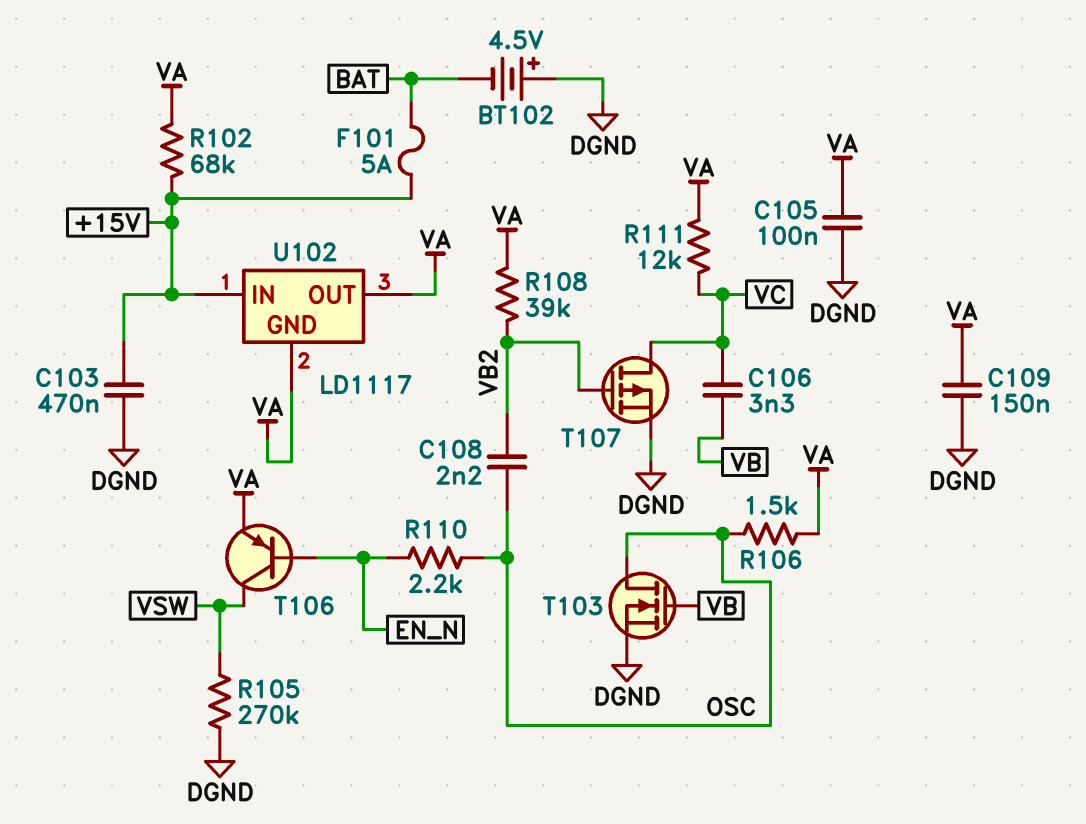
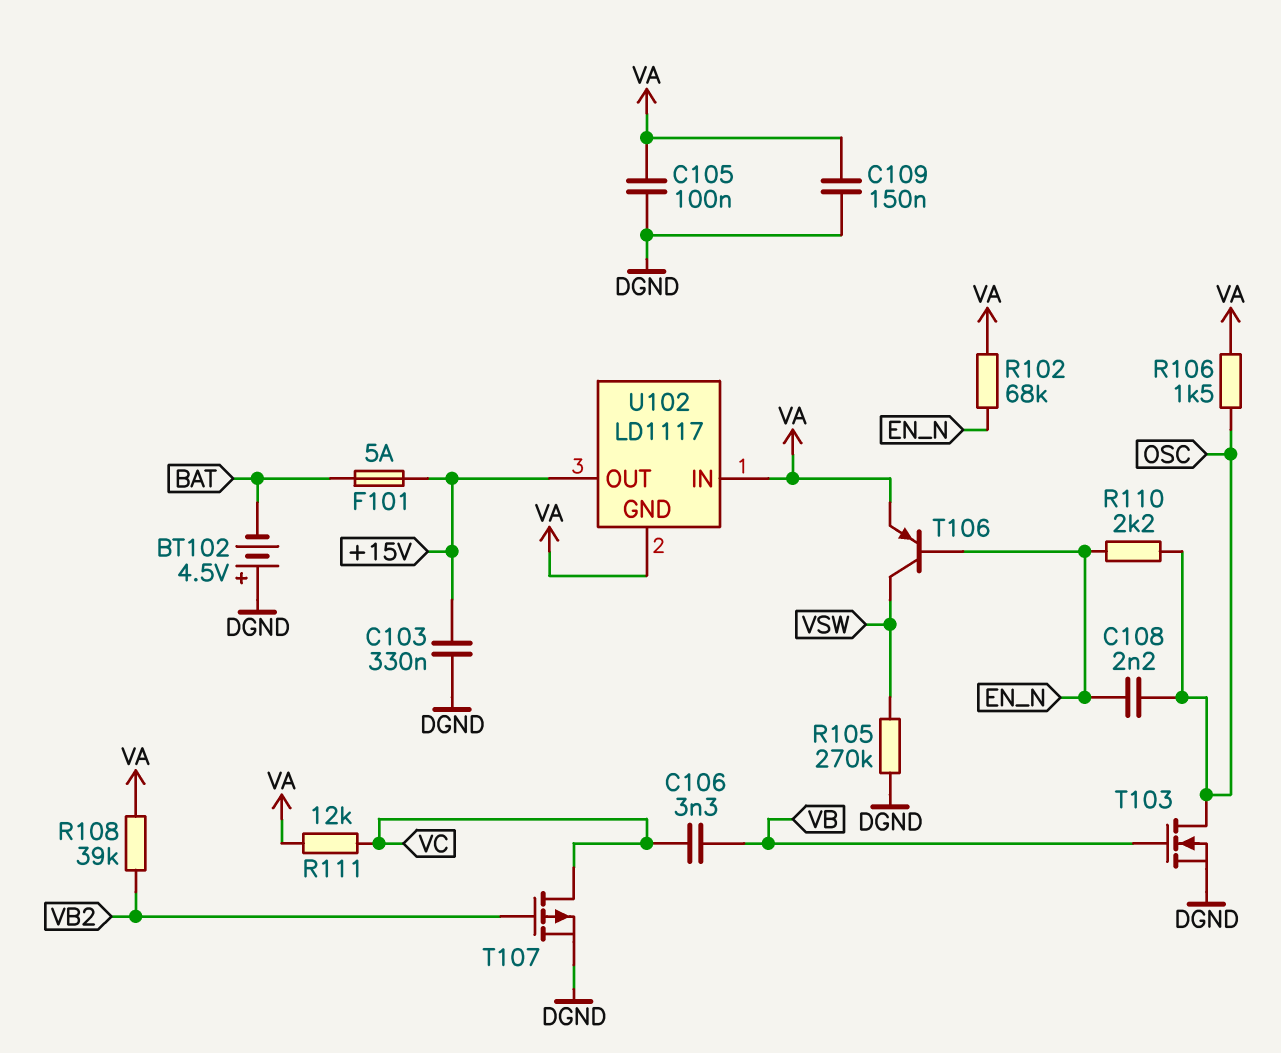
C103: 470nF (+15V, DGND) -> 330nF (+15V, DGND)
C108: 2.2nF (OSC, VB2) -> 2.2nF (EN_N, OSC)
R102: 68k (+15V, VA) -> 68k (EN_N, VA)
U102 pin IN: +15V -> VA
U102 pin OUT: VA -> +15V

